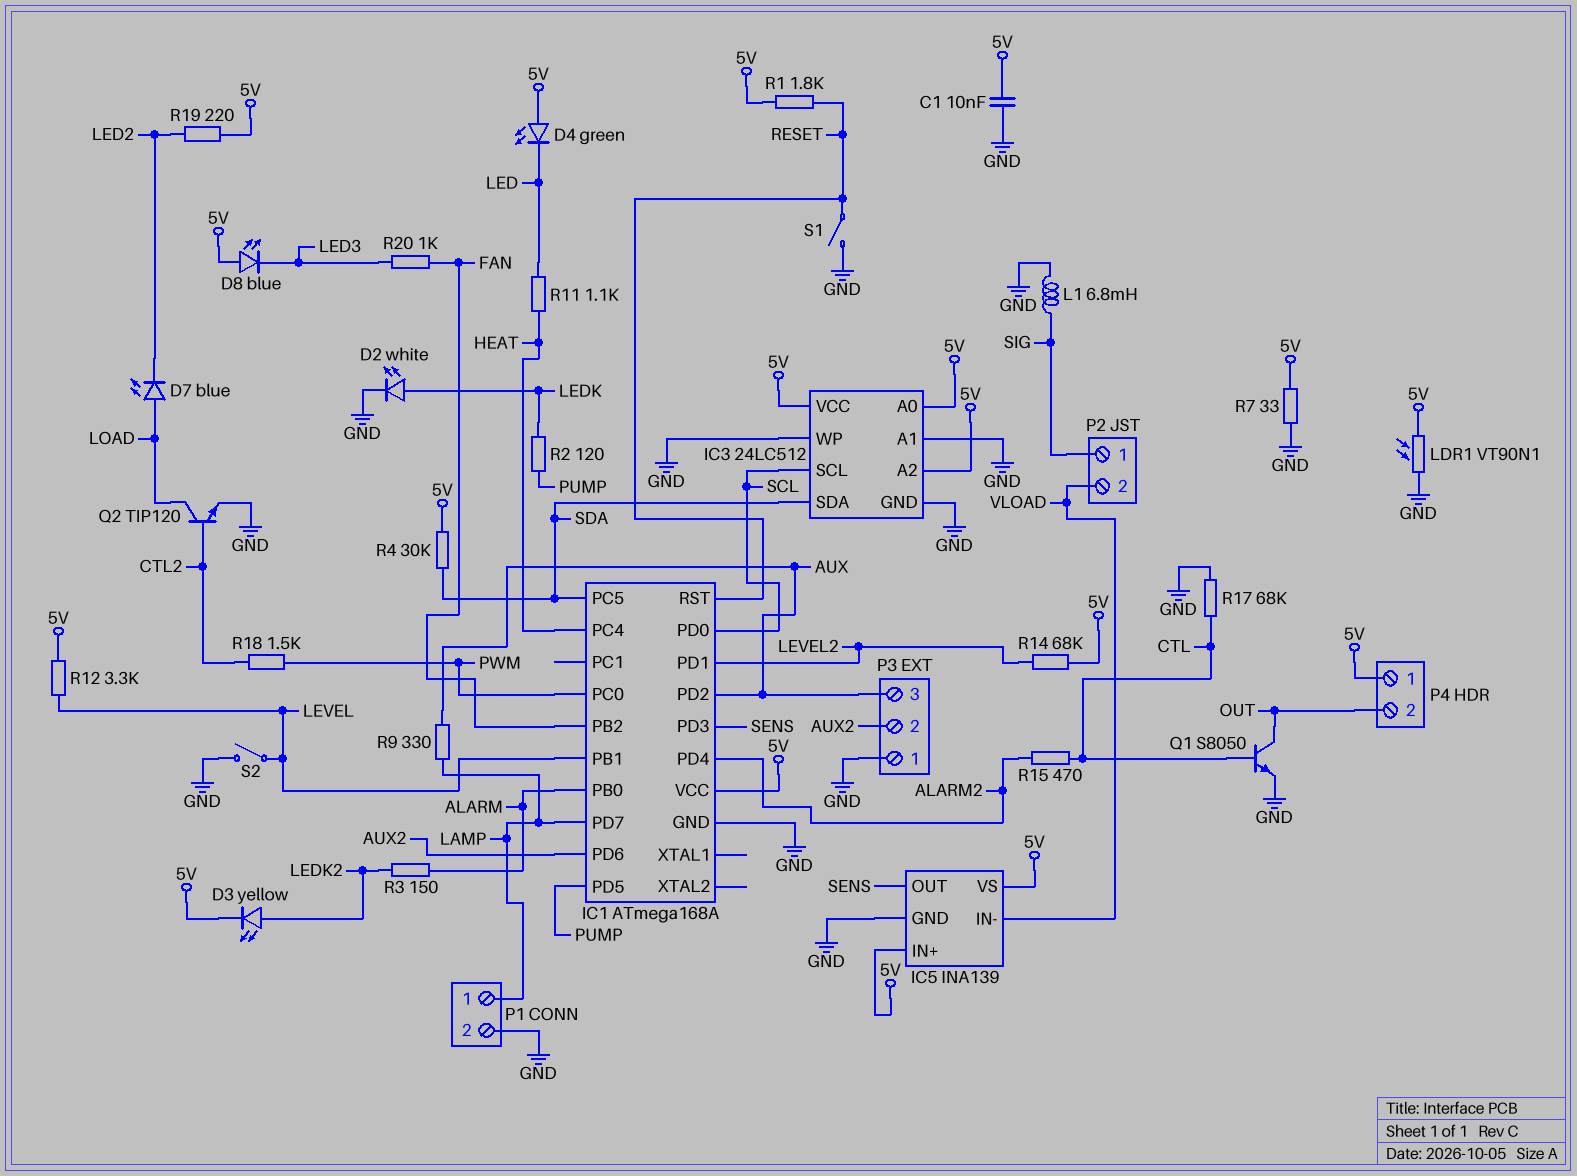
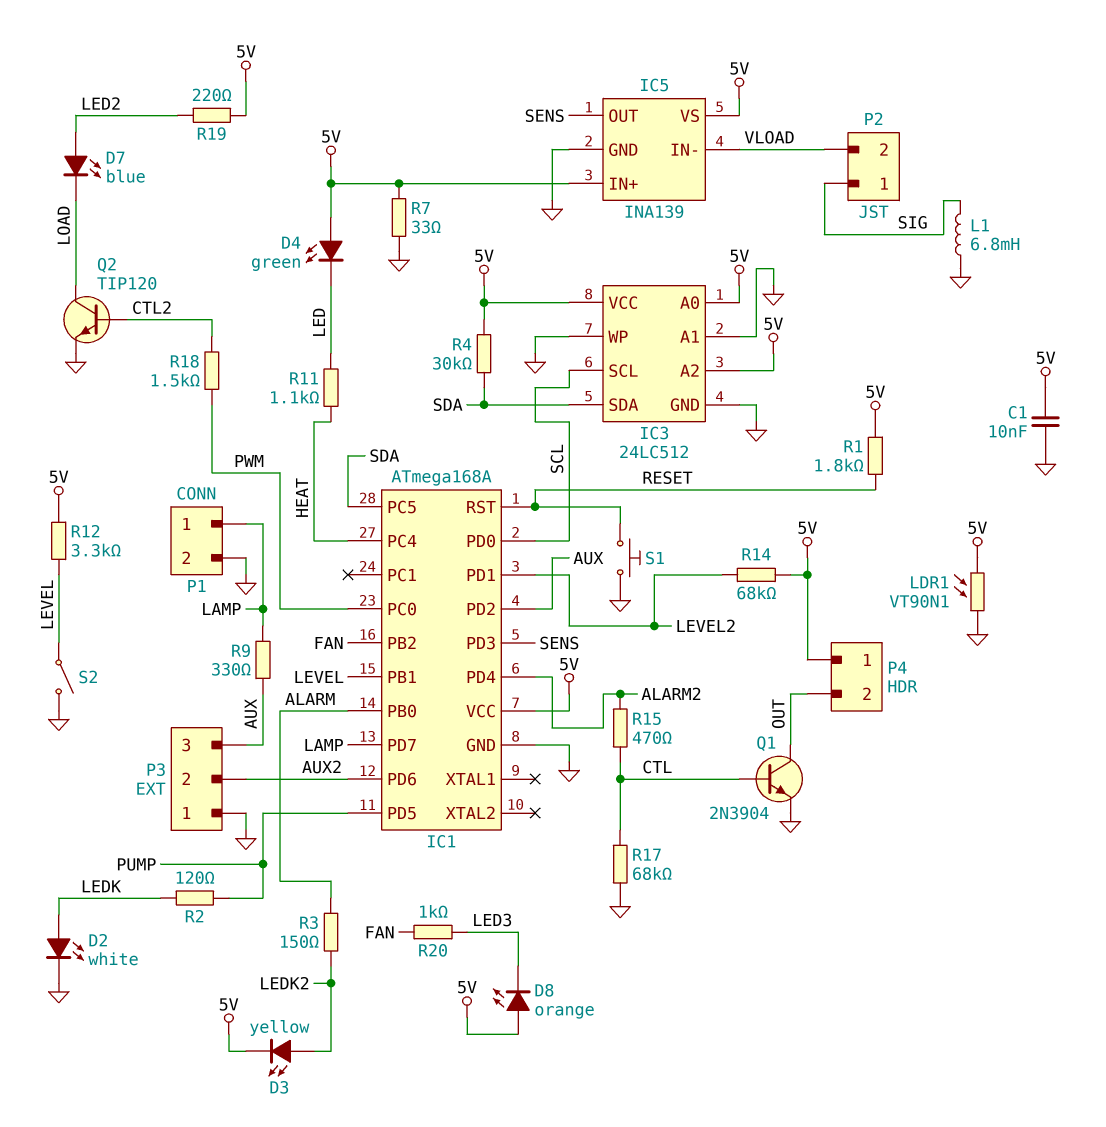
D7: LED blue (A LOAD, K LED2) -> LED blue (A LED2, K LOAD)
D8: LED blue (A 5V, K LED3) -> LED orange (A 5V, K LED3)
Q1: NPN S8050 (B CTL, C OUT, E GND) -> NPN 2N3904 (B CTL, C OUT, E GND)
S1: switch (GND, RESET) -> button (GND, RESET)

